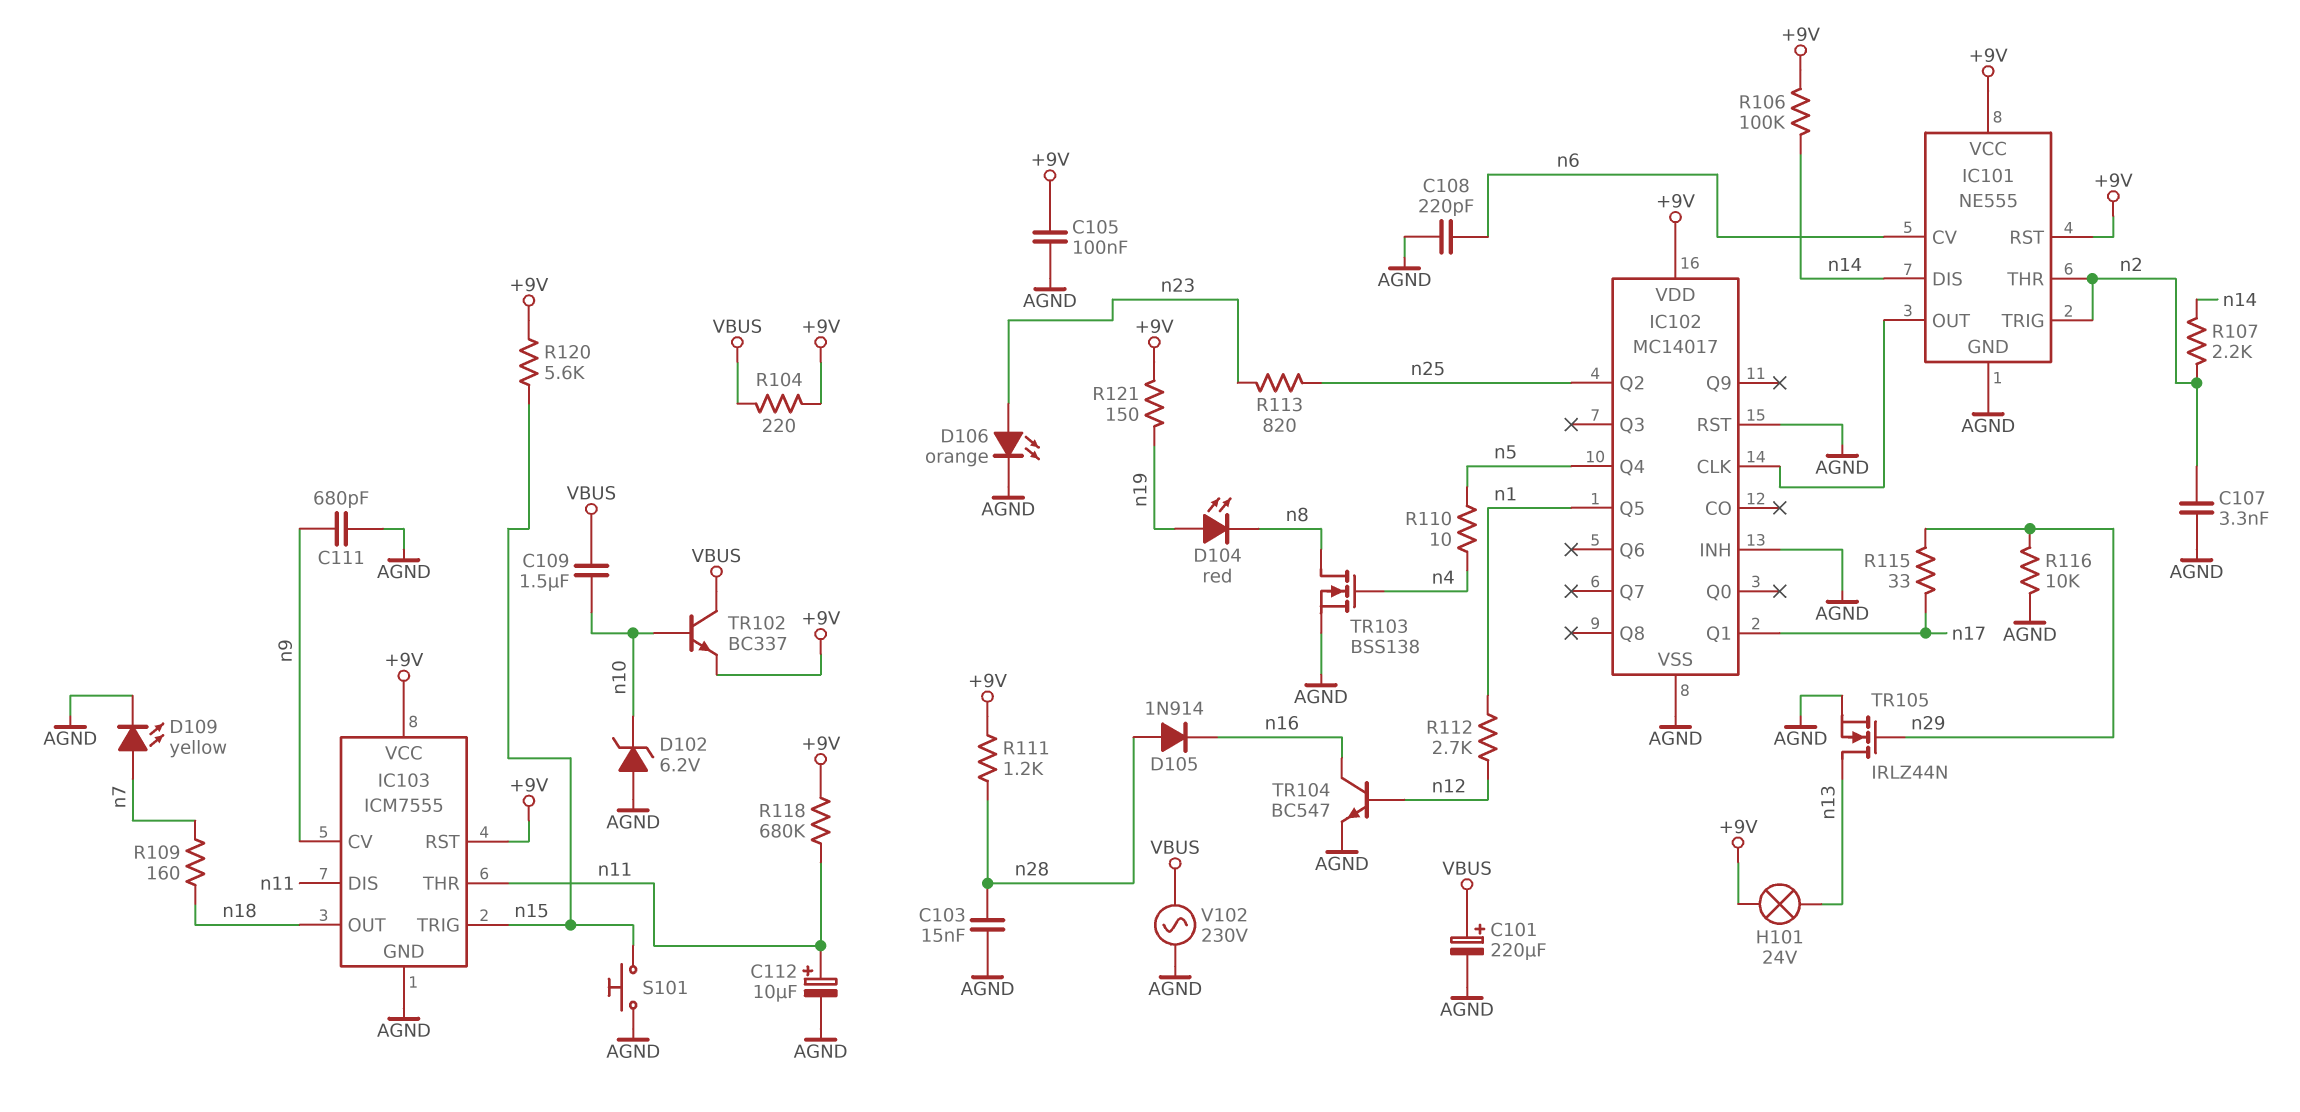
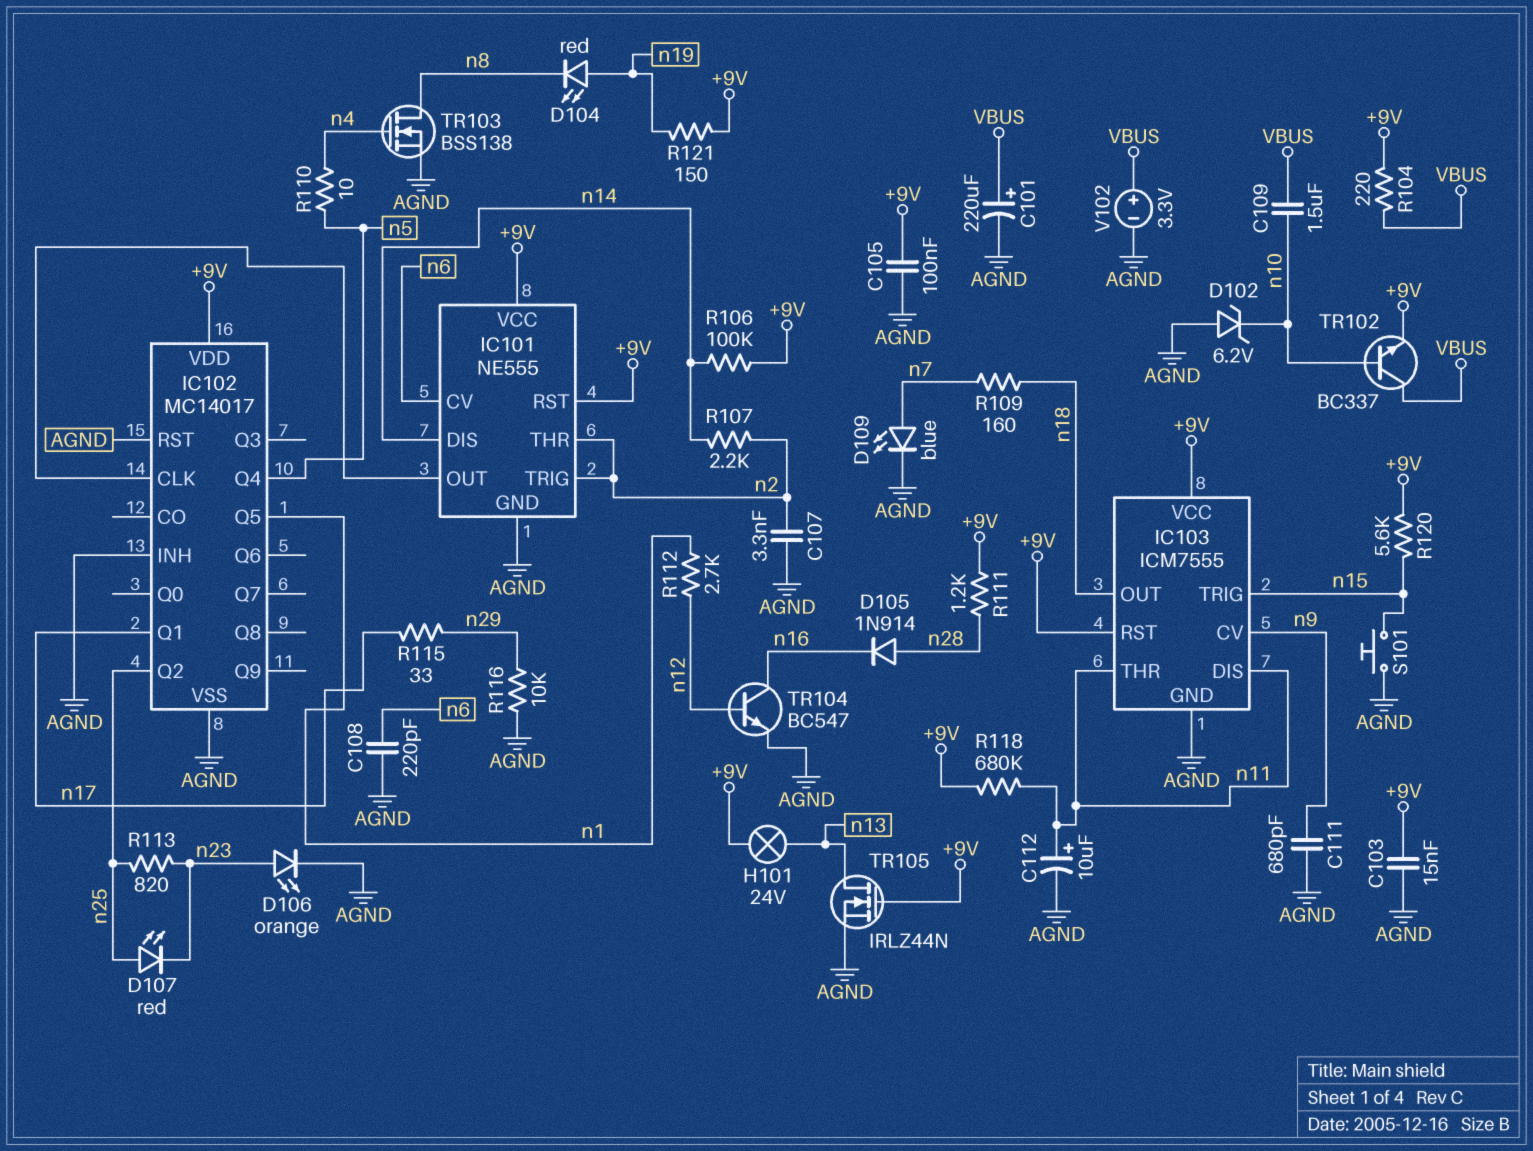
C103: 15nF (AGND, n28) -> 15nF (+9V, AGND)
D107: none -> LED red (A n25, K n23)
D109: LED yellow (A n7, K AGND) -> LED blue (A n7, K AGND)
TR105: NMOS IRLZ44N (G n29, D n13, S AGND) -> NMOS IRLZ44N (G +9V, D n13, S AGND)
V102: AC 230V (AGND, VBUS) -> 3.3V (plus VBUS, minus AGND)

